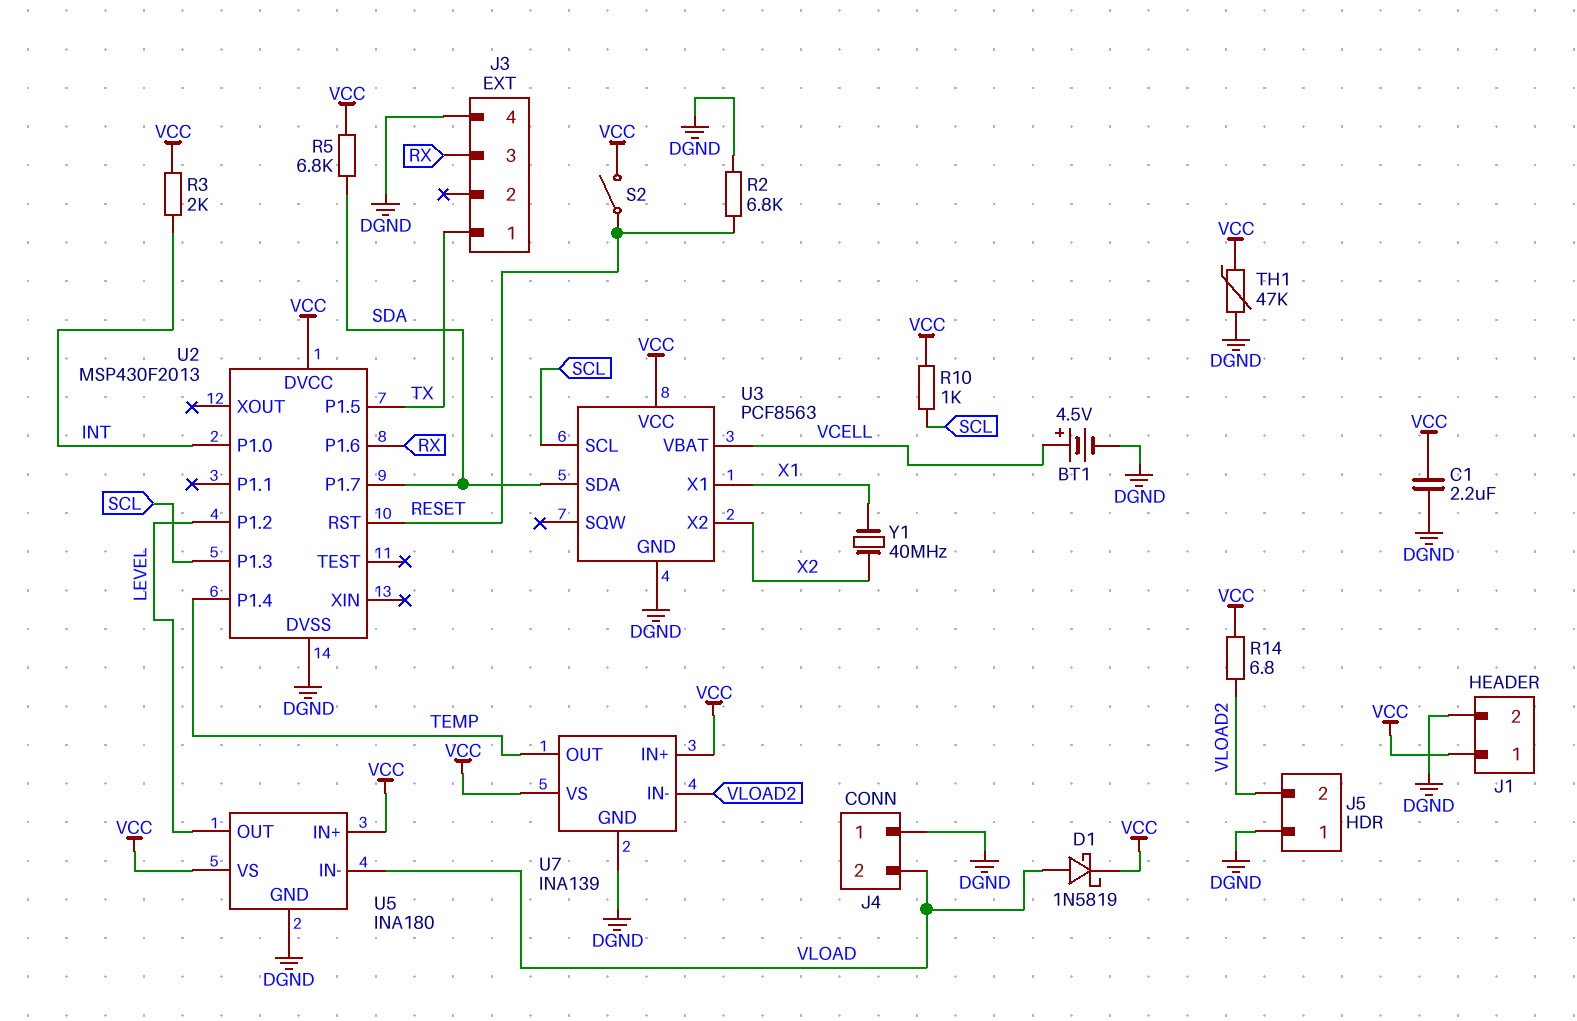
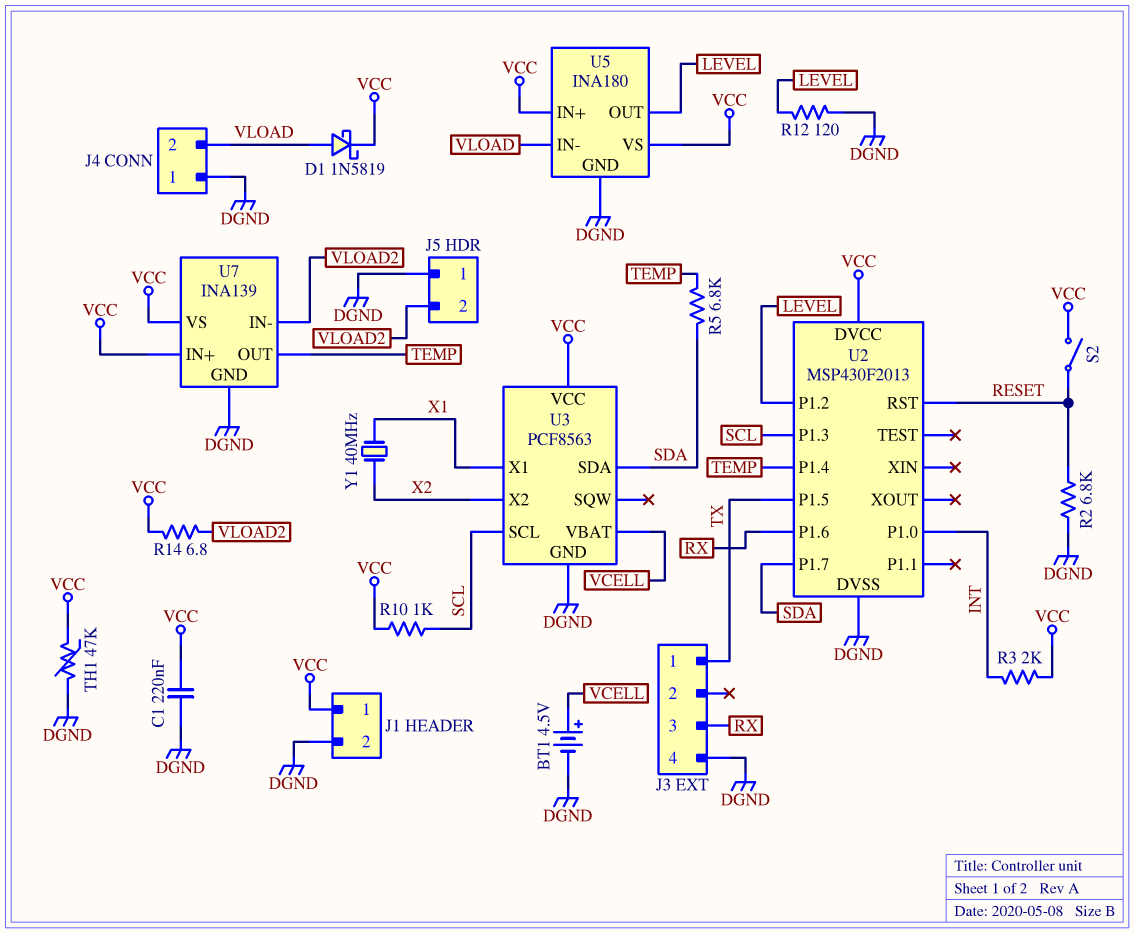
C1: 2.2uF (DGND, VCC) -> 220nF (DGND, VCC)
R5: 6.8k (SDA, VCC) -> 6.8k (SDA, TEMP)
R12: none -> 120 (DGND, LEVEL)

